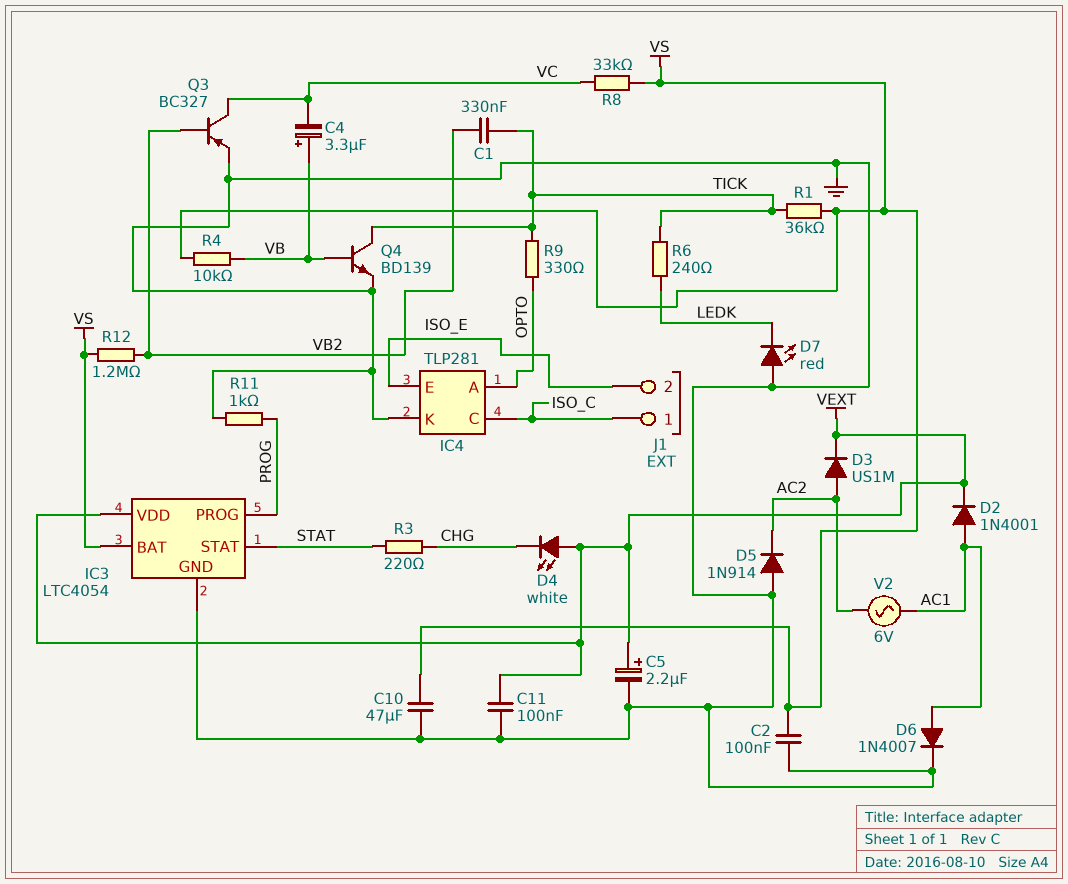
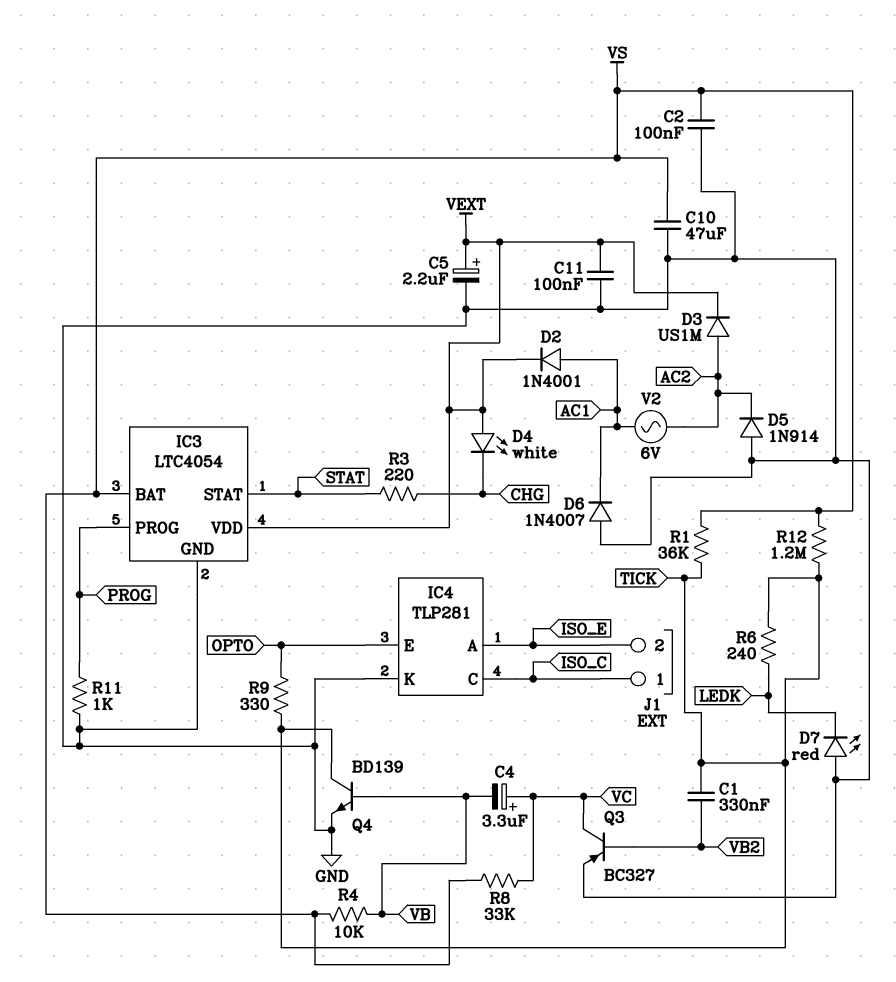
C4: 3.3uF (plus VB, minus VC) -> 3.3uF (plus VC, minus VB)
D6: diode 1N4007 (A AC1, K GND) -> diode 1N4007 (A GND, K AC1)
IC4 pin A: OPTO -> ISO_E
IC4 pin E: ISO_E -> OPTO
R12: 1.2M (VB2, VS) -> 1.2M (TICK, VS)

